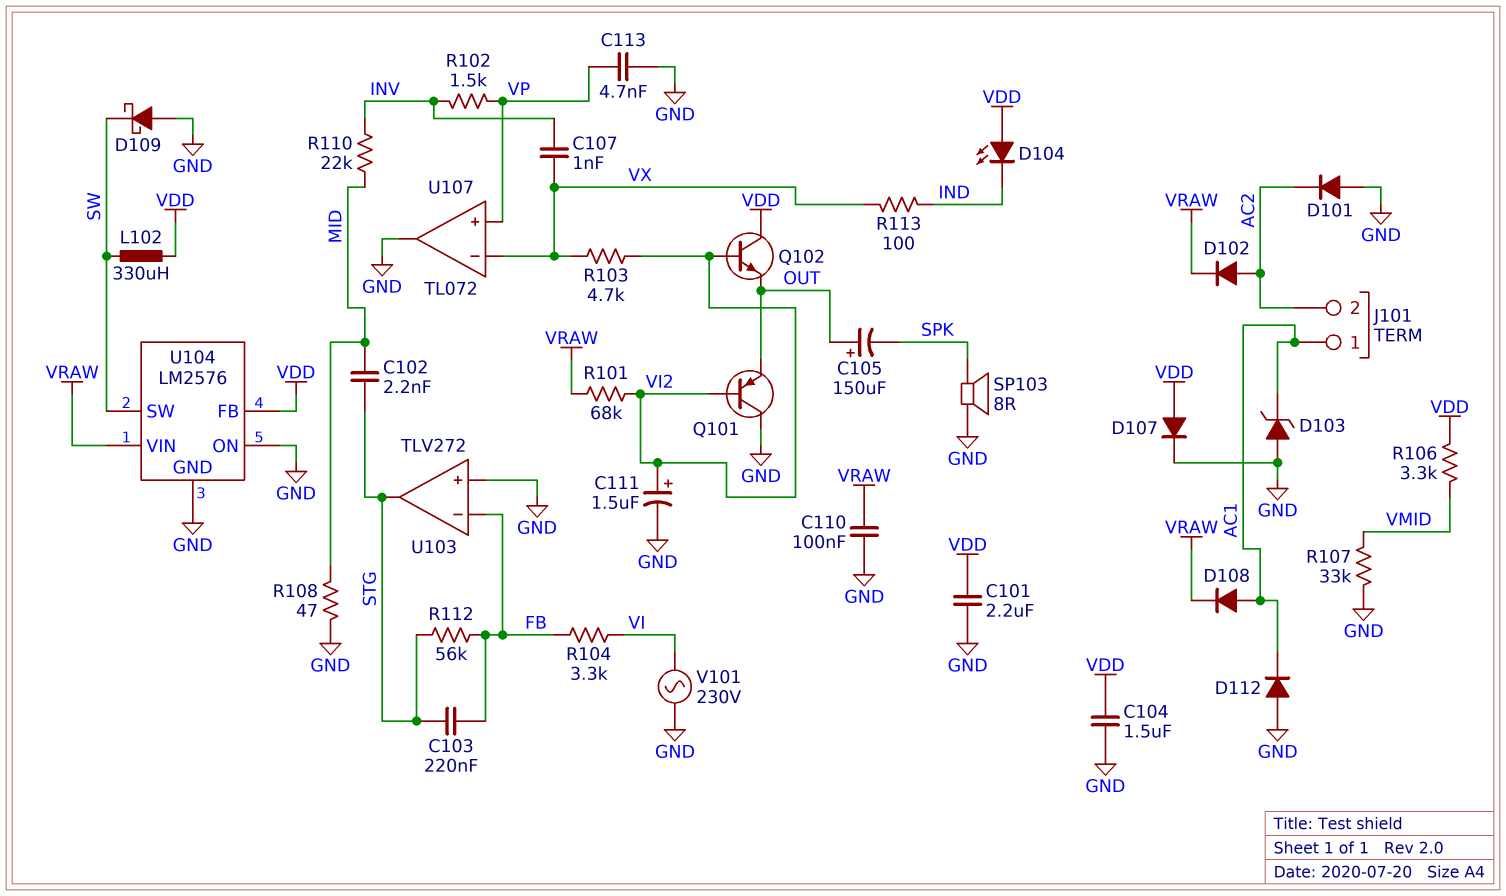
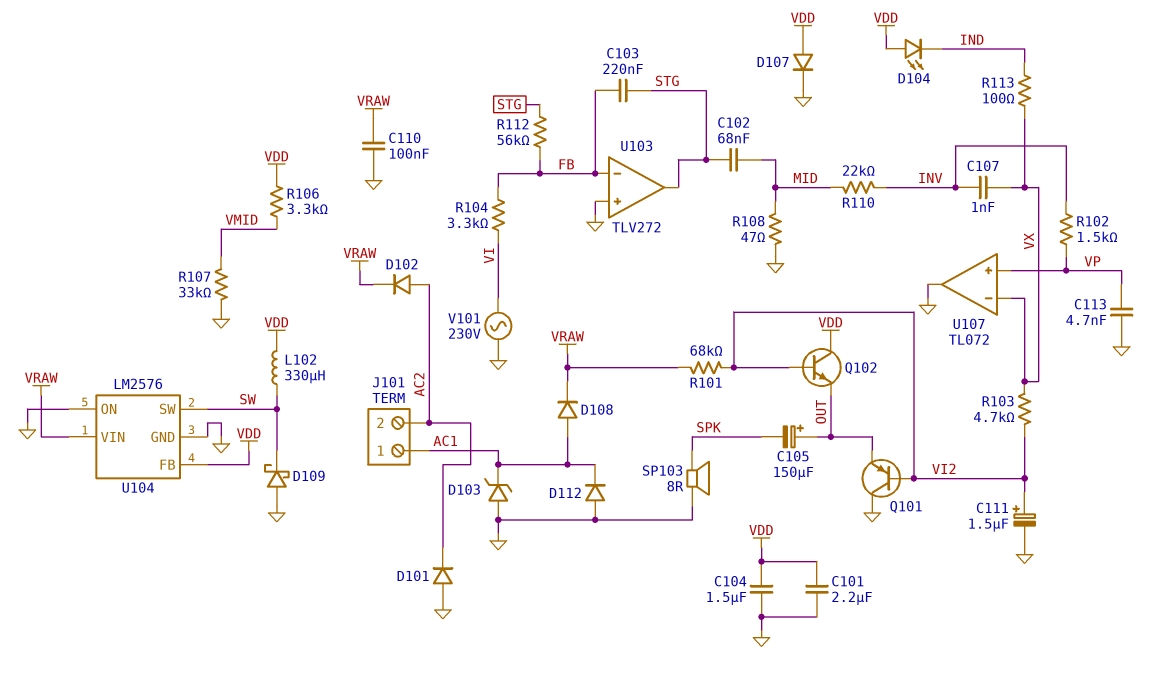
C102: 2.2nF (MID, STG) -> 68nF (MID, STG)

